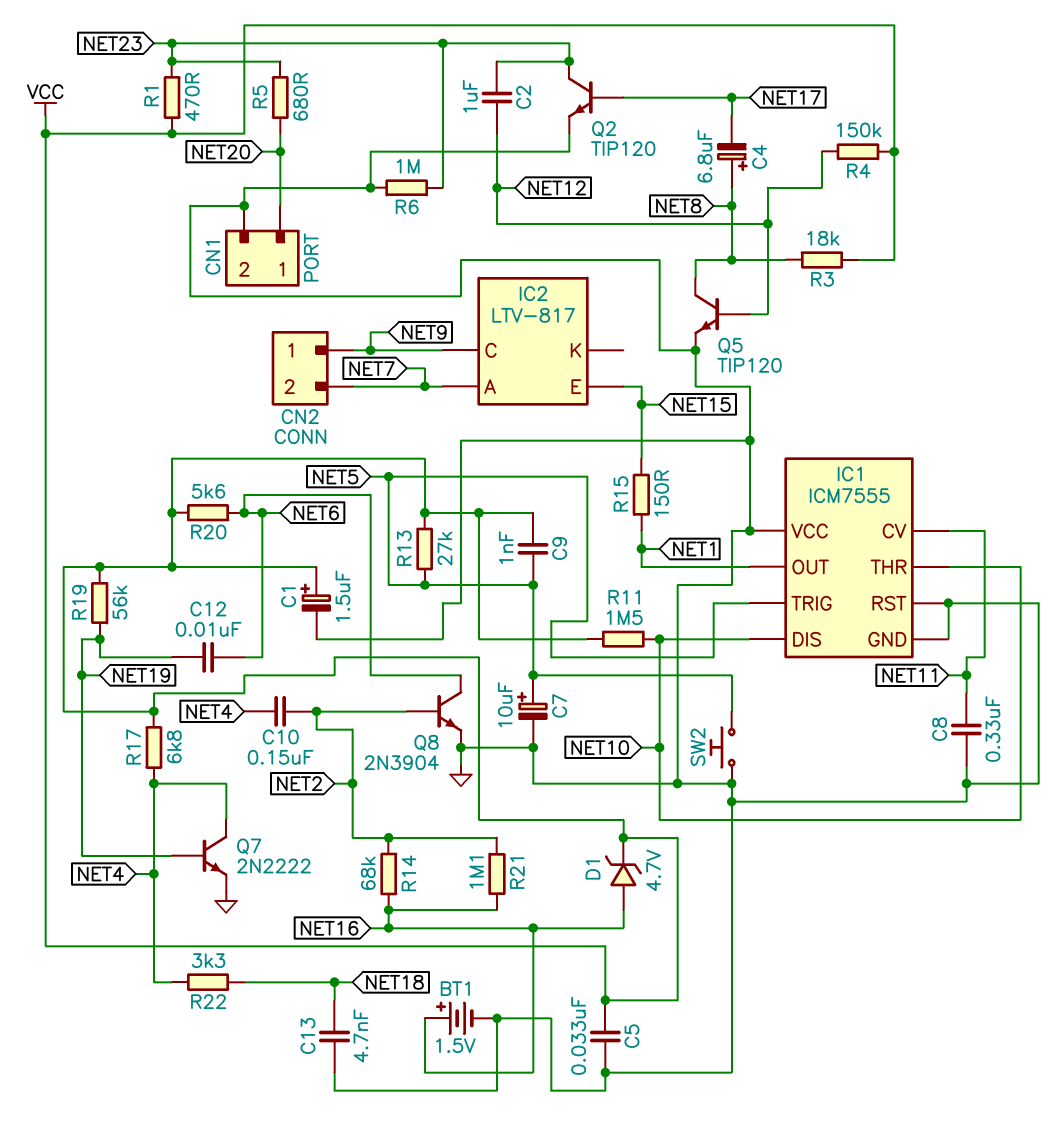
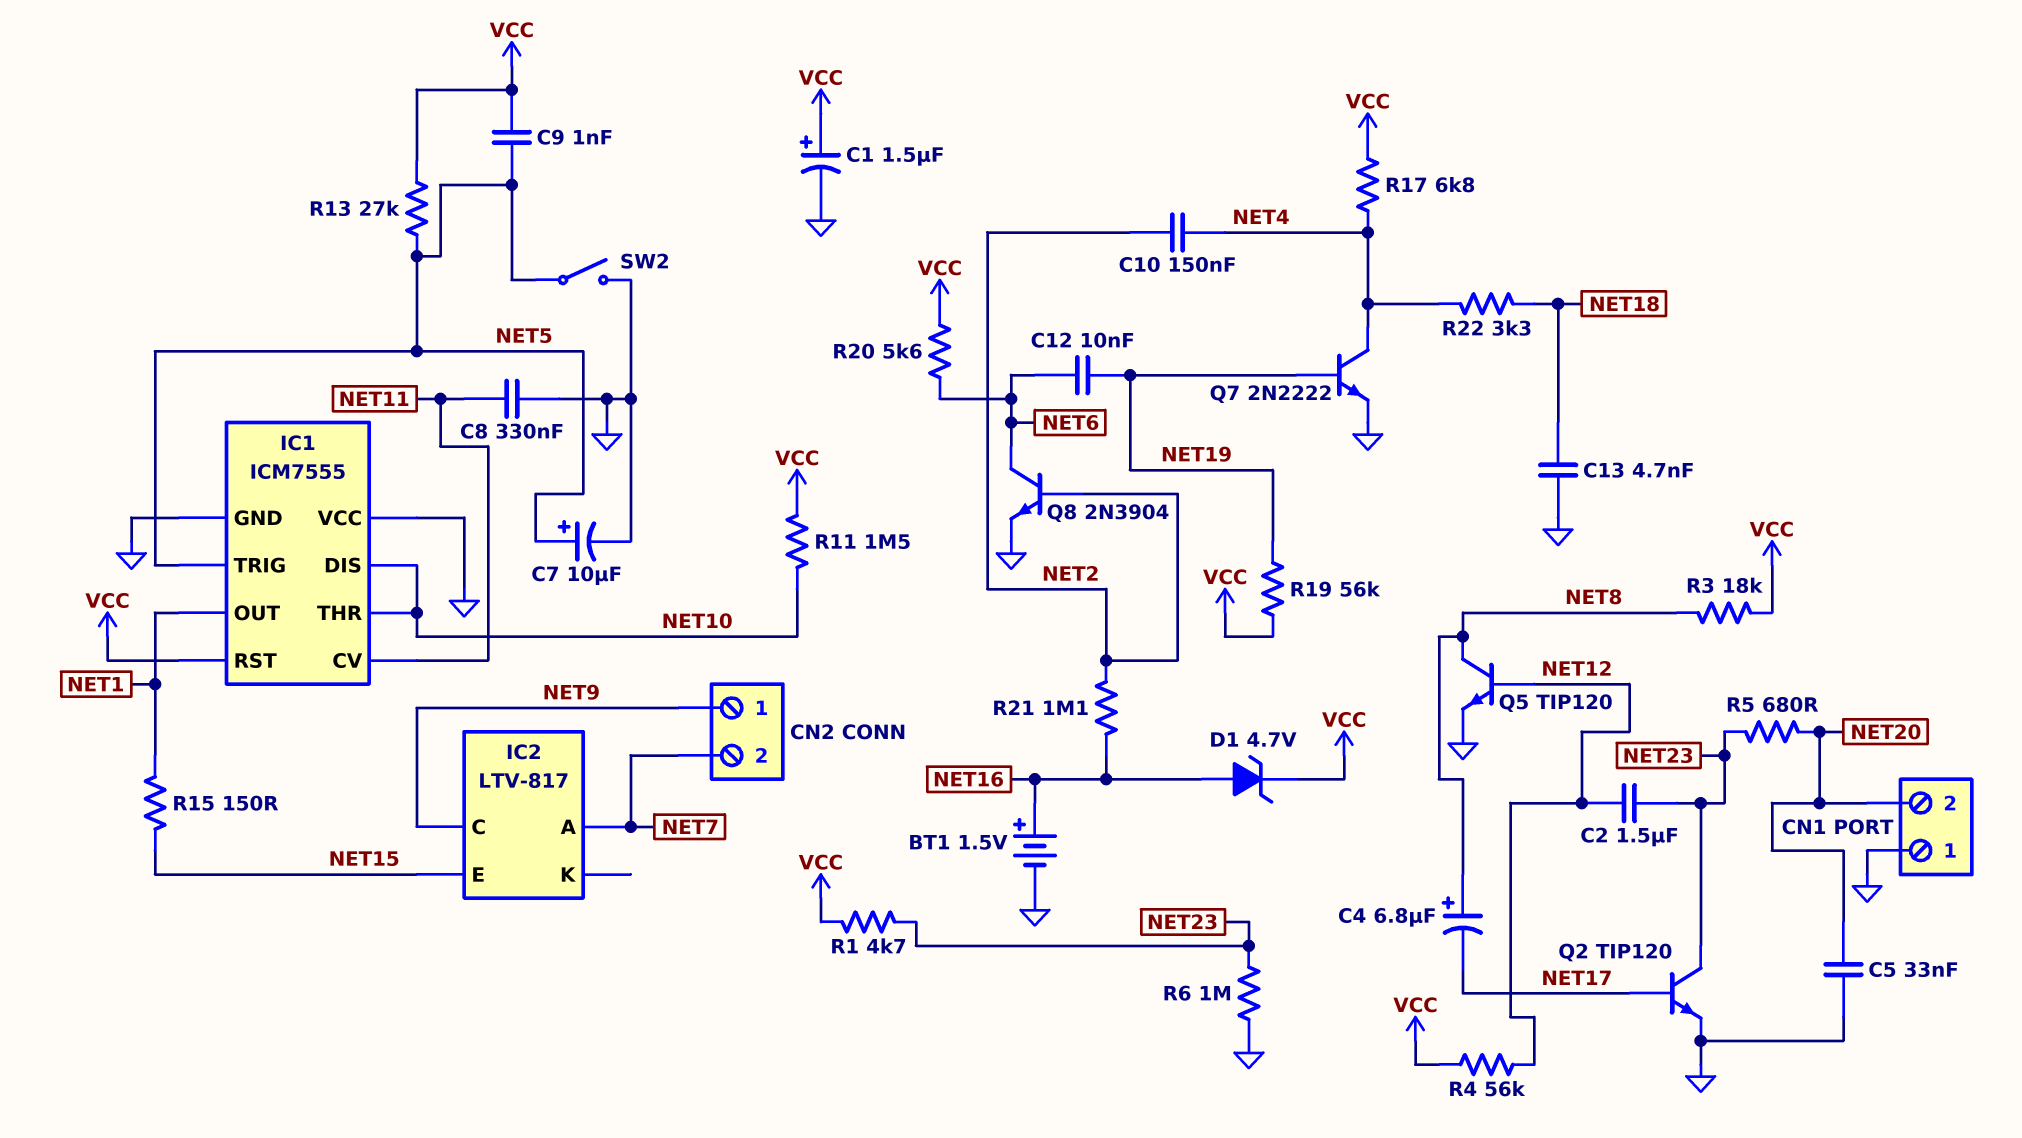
C2: 1uF (NET12, NET23) -> 1.5uF (NET12, NET23)
C5: 33nF (GND, VCC) -> 33nF (GND, NET20)
CN1 pin 1: NET20 -> GND
CN1 pin 2: GND -> NET20
IC1 pin RST: GND -> VCC
R1: 470 (NET23, VCC) -> 4.7k (NET23, VCC)
R4: 150k (NET12, VCC) -> 56k (NET12, VCC)
R14: 68k (NET2, NET16) -> none
SW2: button (GND, NET5) -> switch (GND, NET5)

